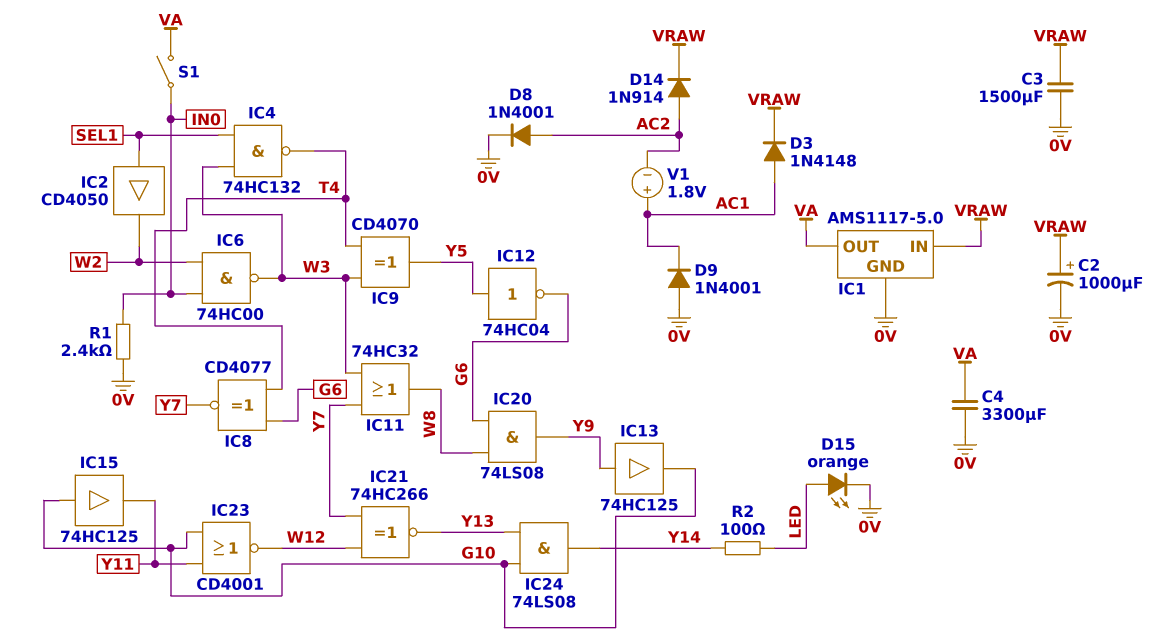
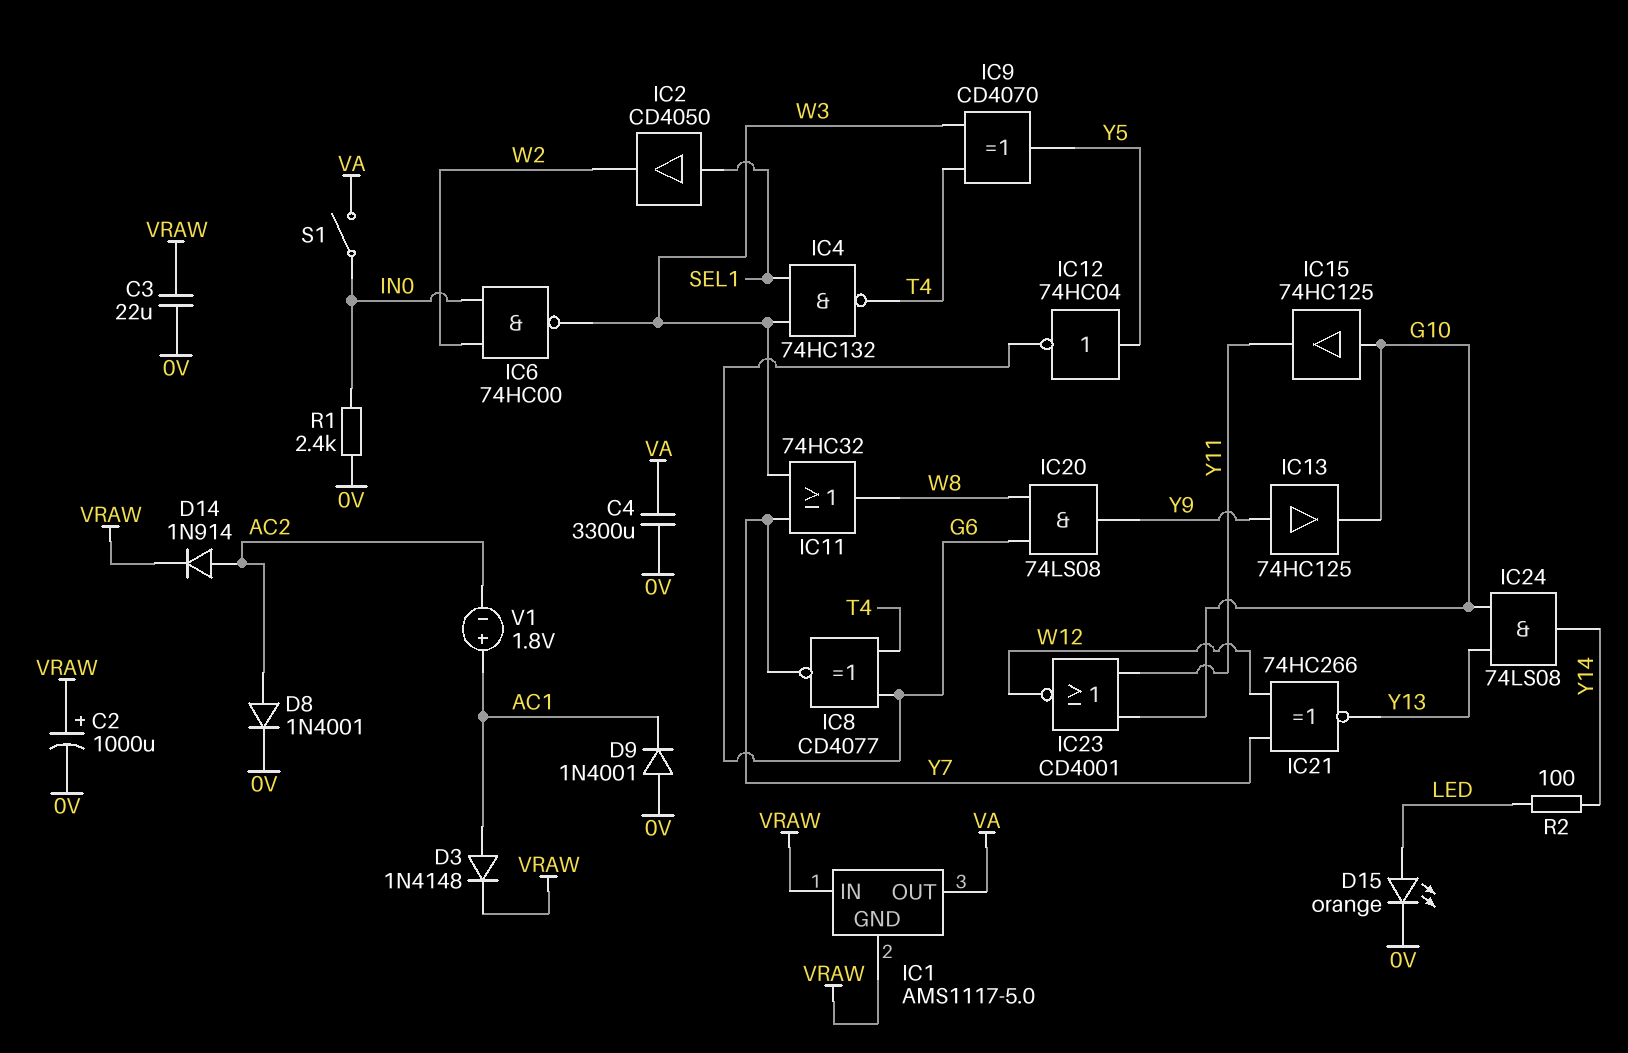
C3: 1500uF (0V, VRAW) -> 22uF (0V, VRAW)
IC1 pin GND: 0V -> VRAW

